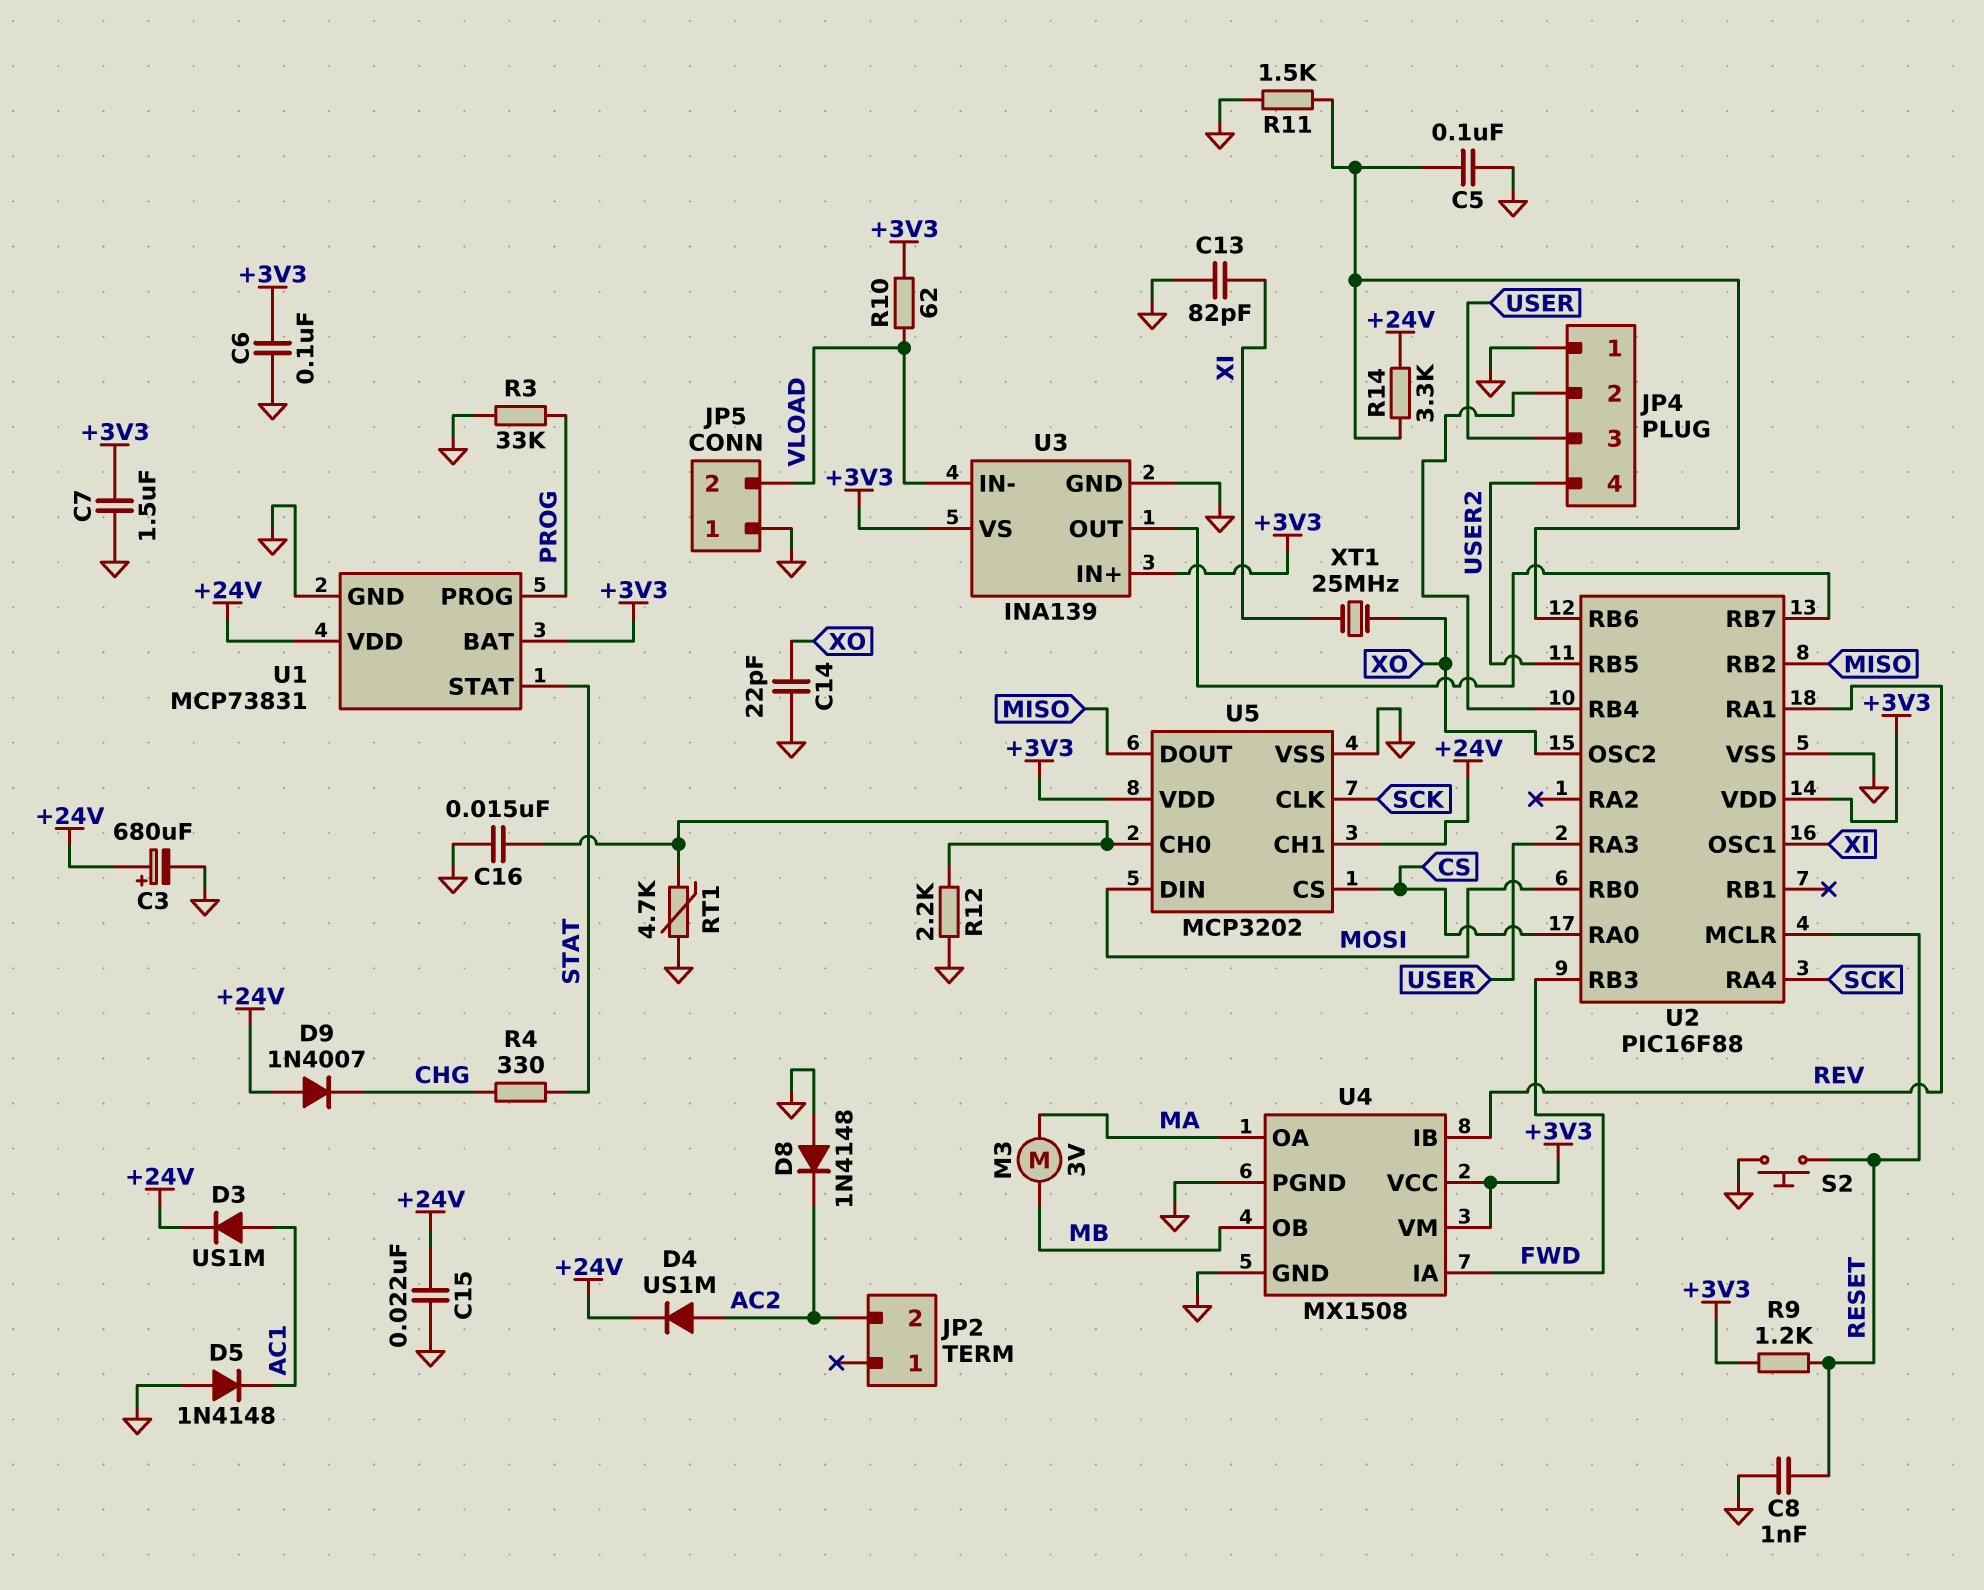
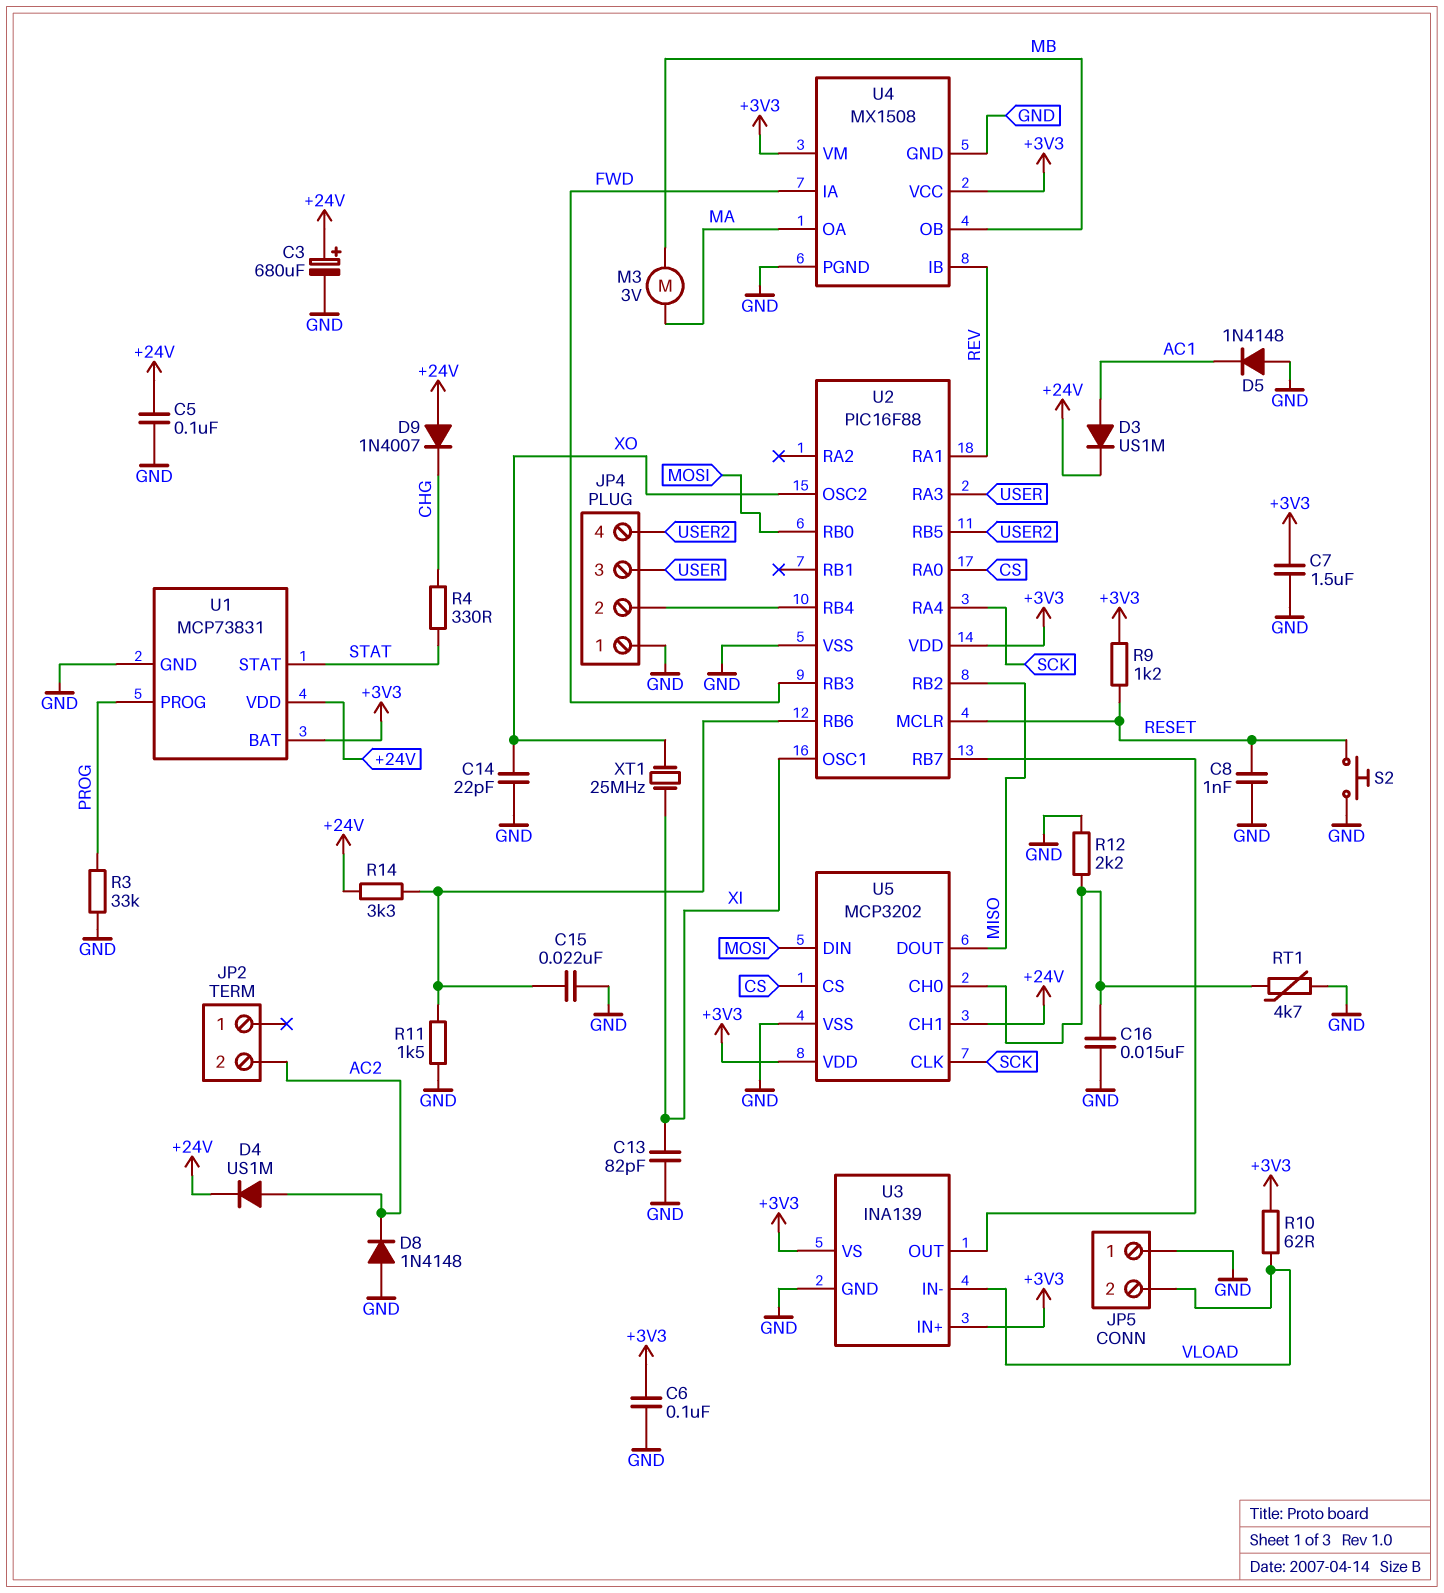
C5: 100nF (GND, U2/RB6) -> 100nF (+24V, GND)
C15: 22nF (+24V, GND) -> 22nF (GND, U2/RB6)

